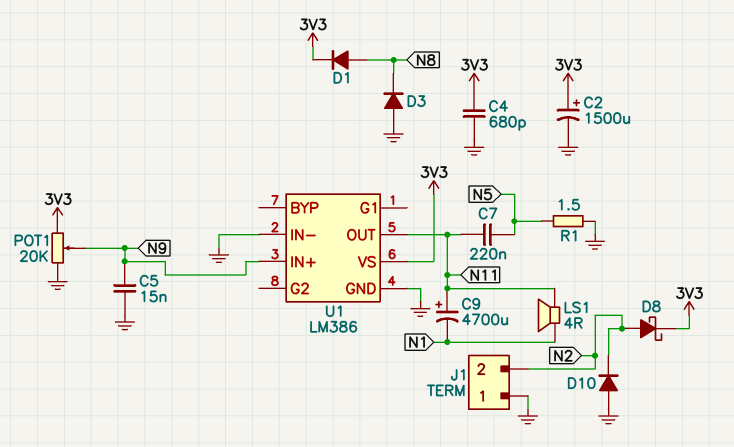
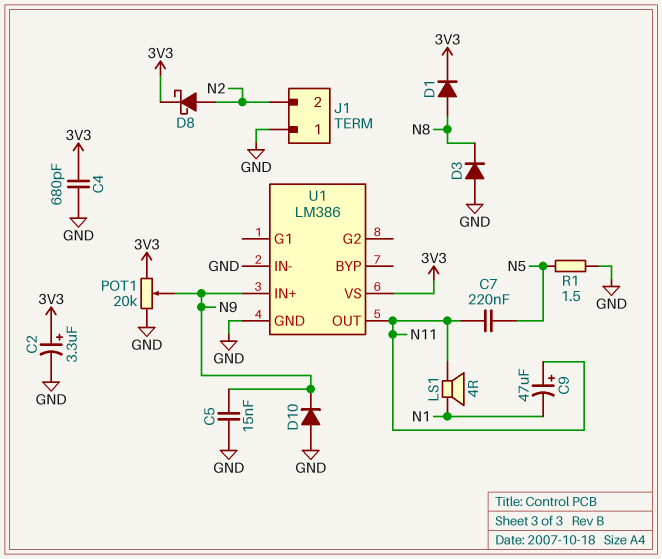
C2: 1500uF (plus 3V3, minus GND) -> 3.3uF (plus 3V3, minus GND)
C9: 4700uF (plus N11, minus N1) -> 47uF (plus N11, minus N1)
D10: diode (A GND, K N2) -> diode (A GND, K N9)

